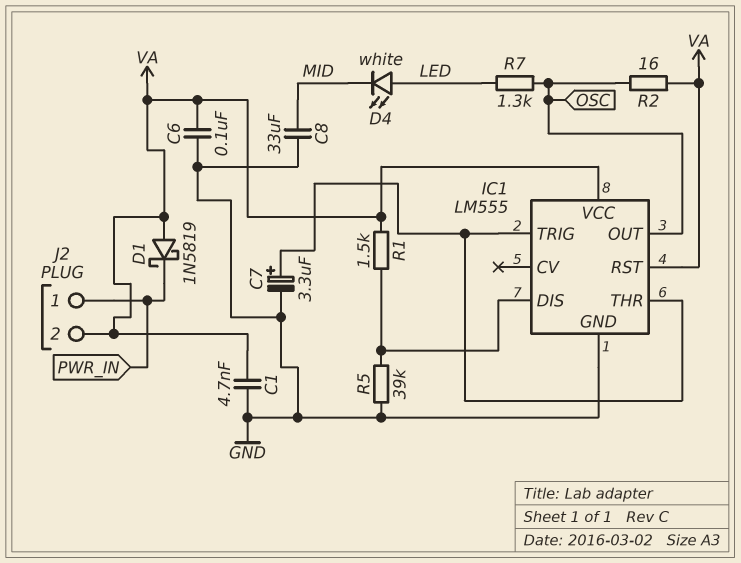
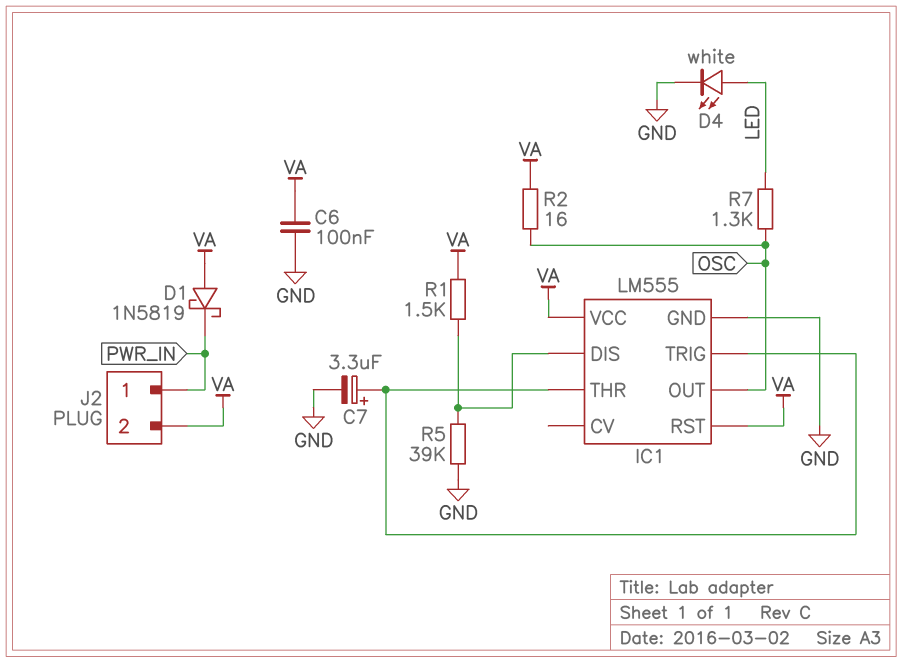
C1: 4.7nF (GND, VA) -> none
C8: 33uF (GND, MID) -> none
D4: LED white (A LED, K MID) -> LED white (A LED, K GND)

